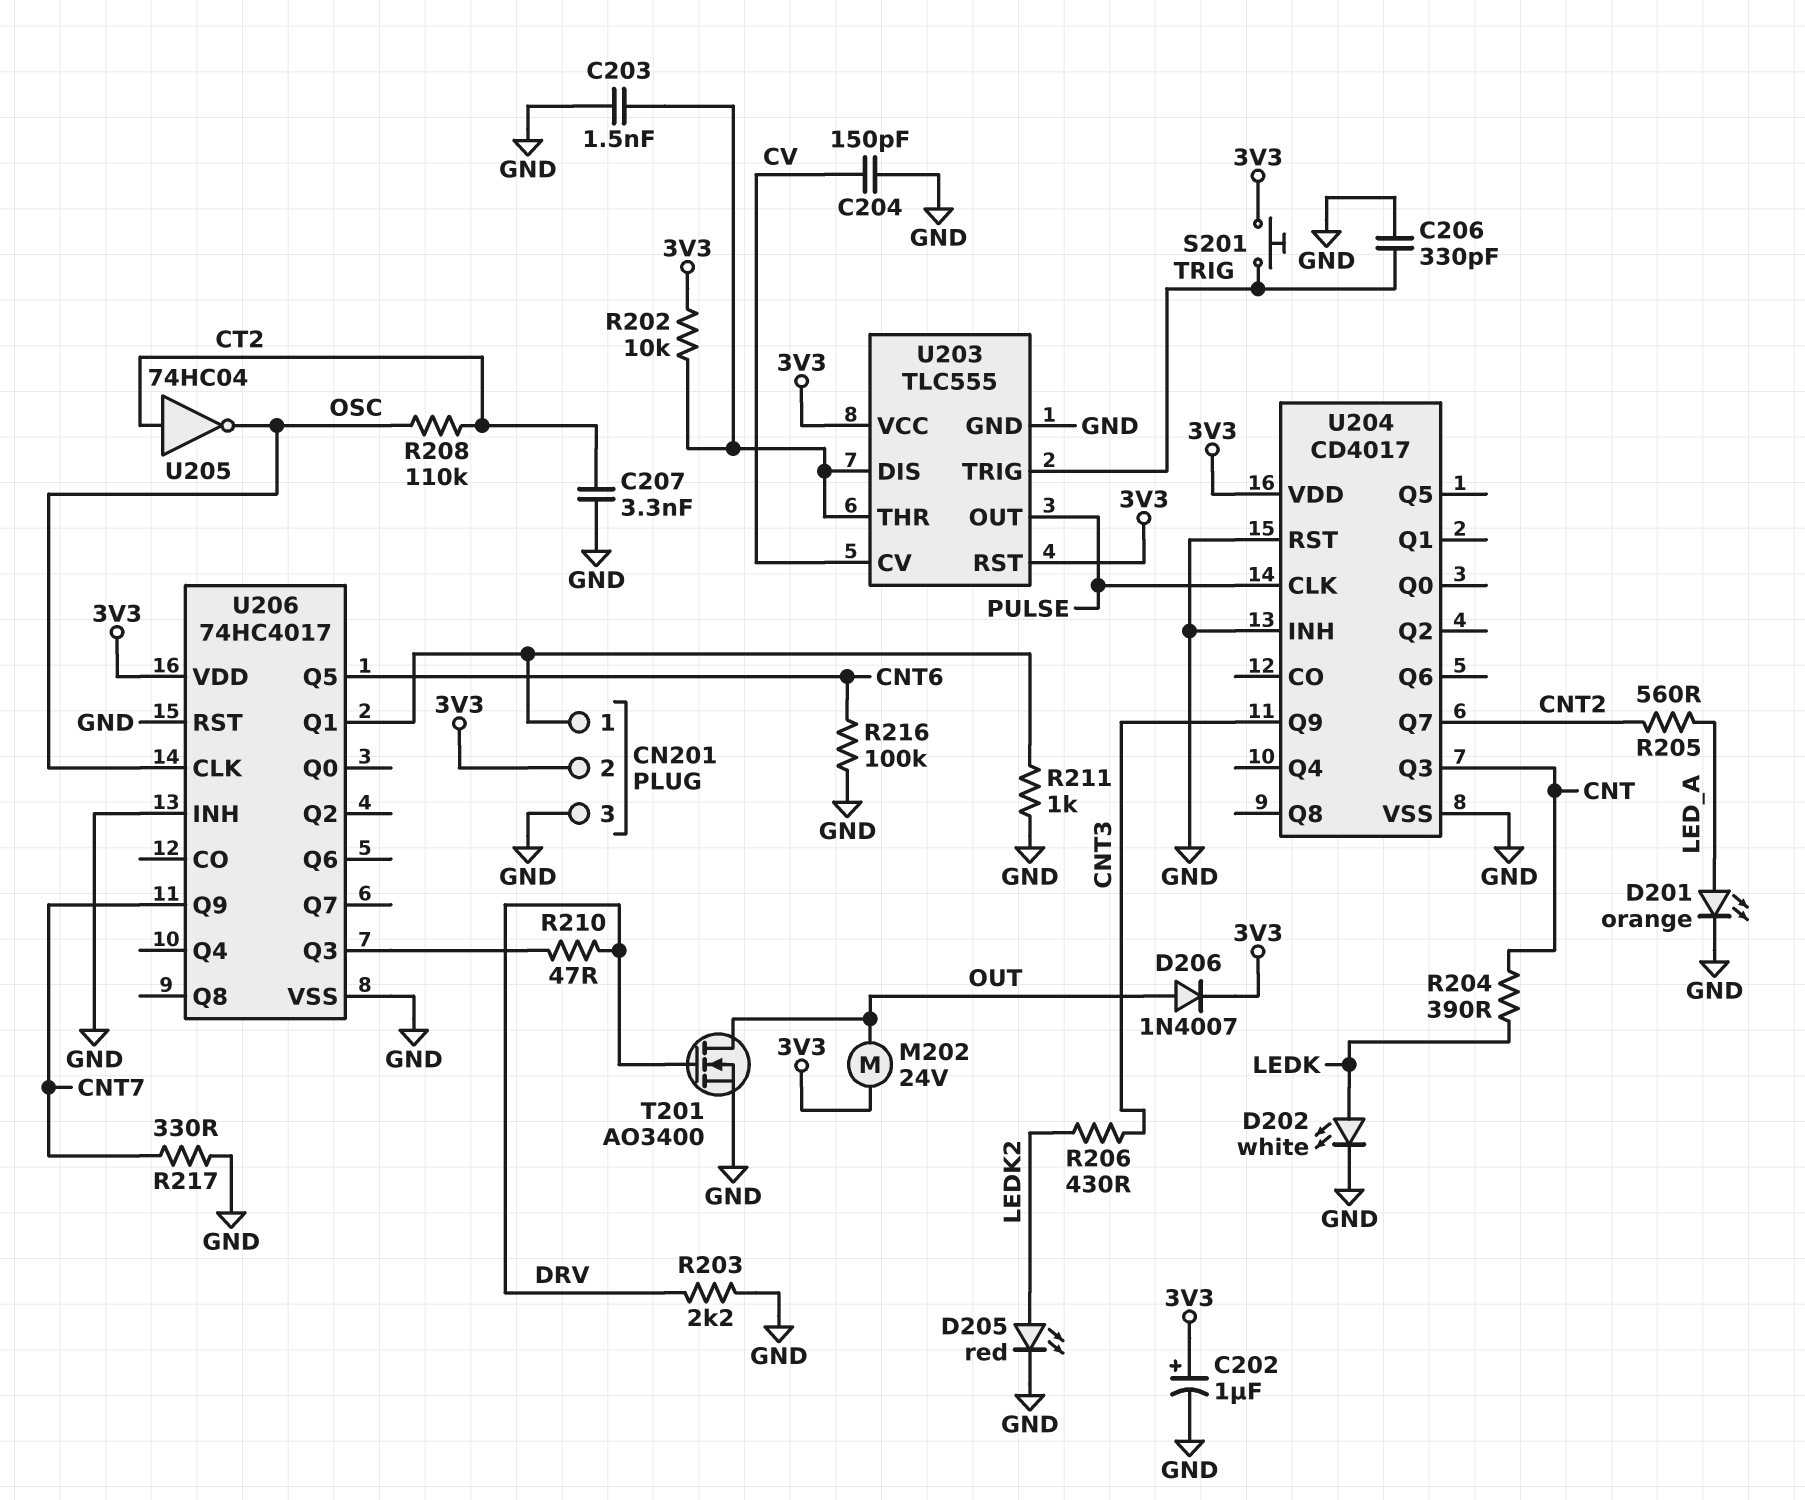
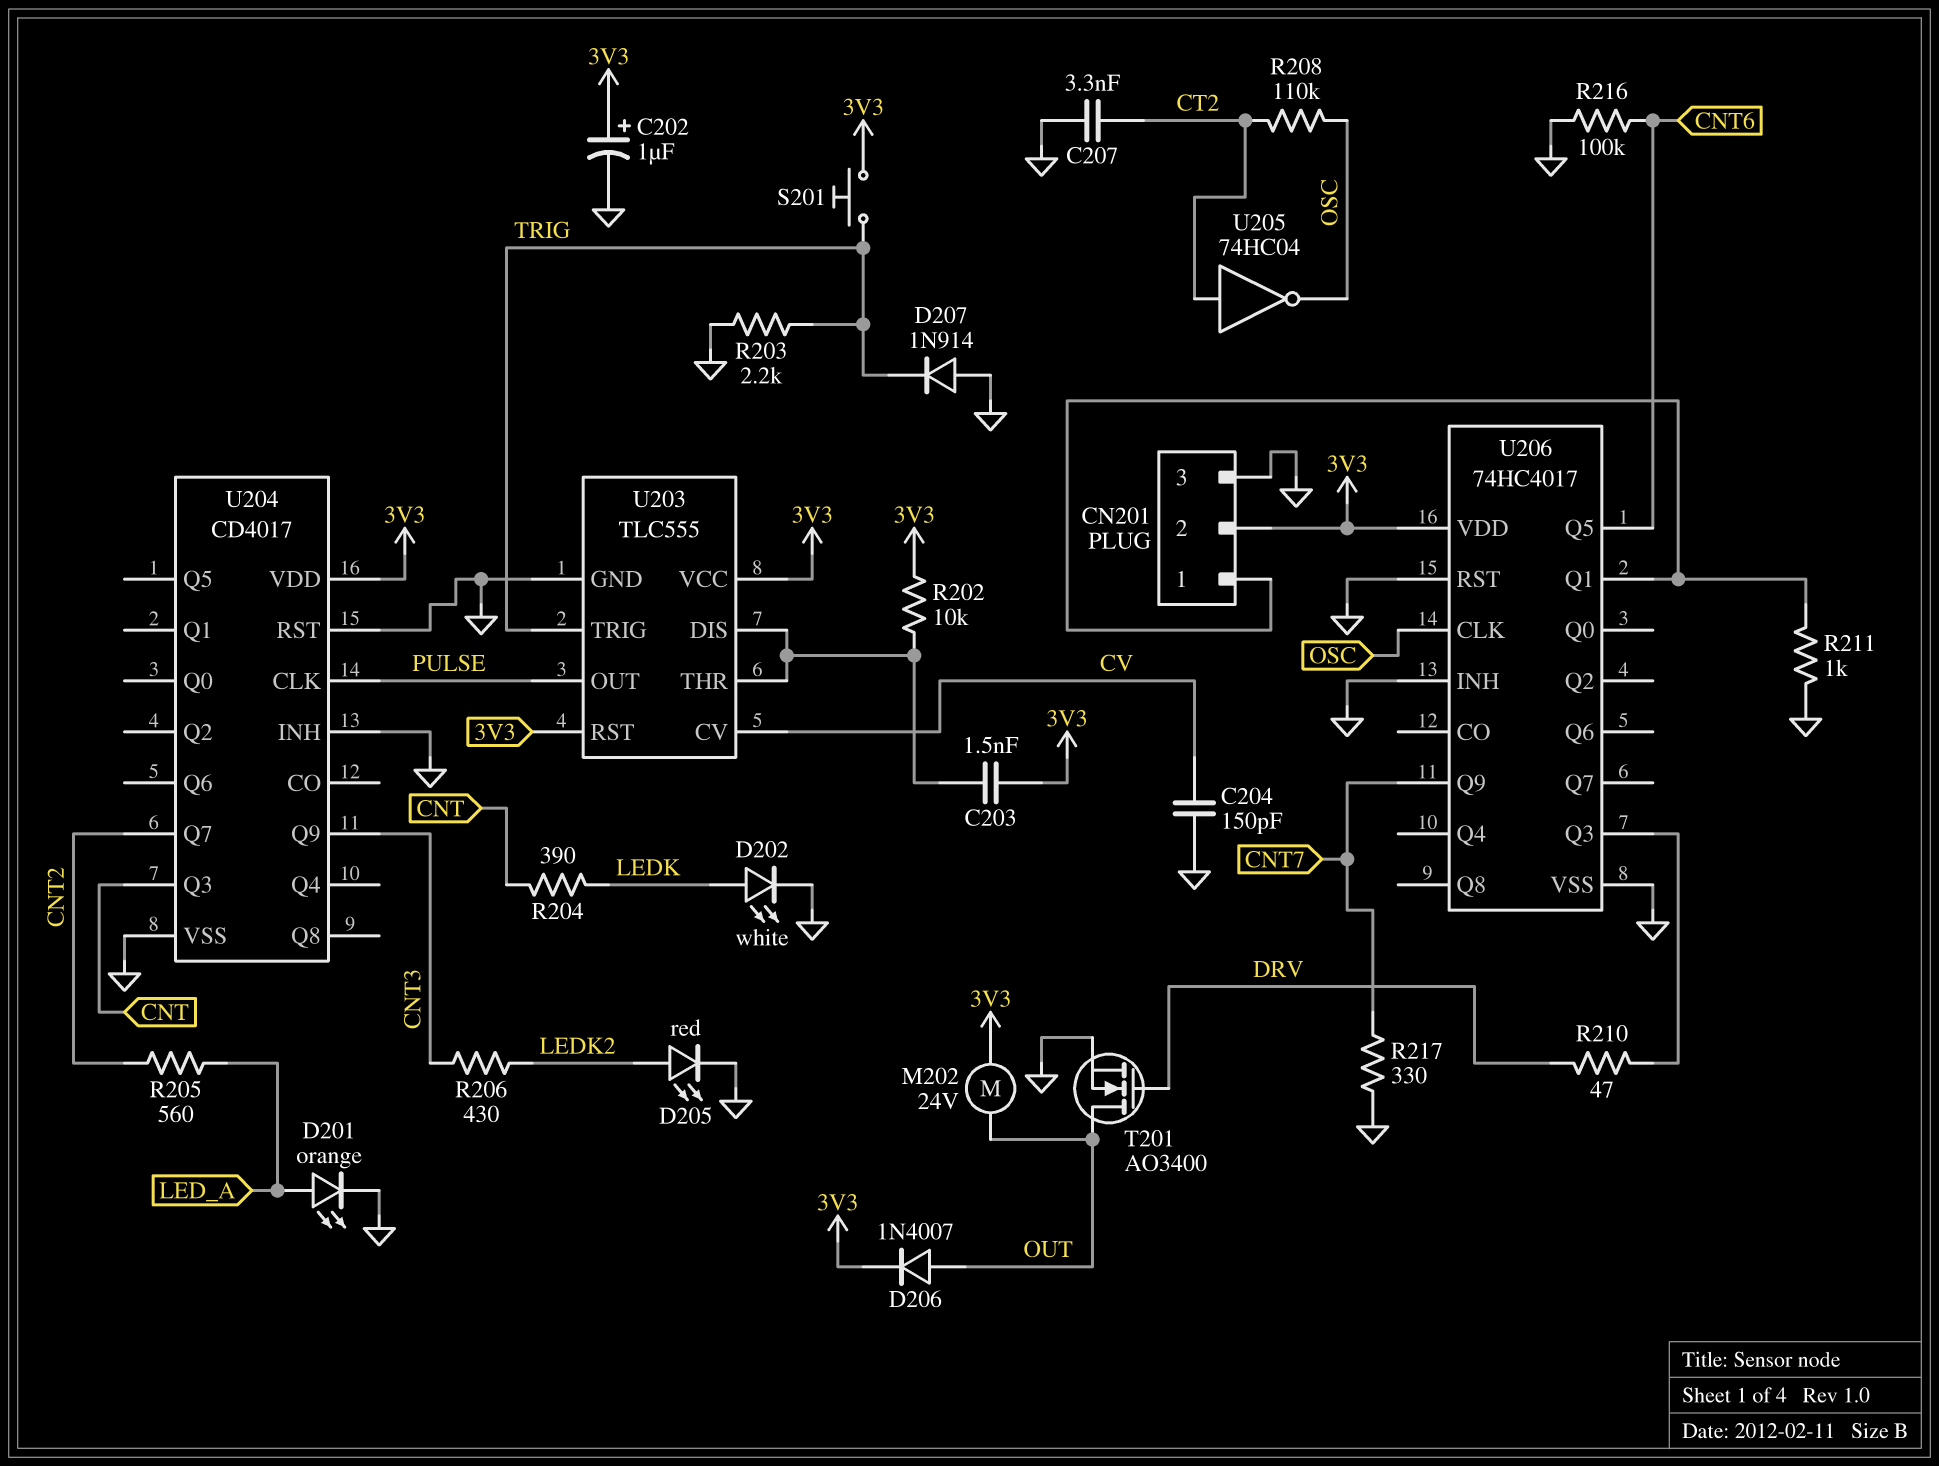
C203: 1.5nF (GND, U203/DIS) -> 1.5nF (3V3, U203/DIS)
C206: 330pF (GND, TRIG) -> none
D207: none -> diode 1N914 (A GND, K TRIG)
R203: 2.2k (DRV, GND) -> 2.2k (GND, TRIG)

